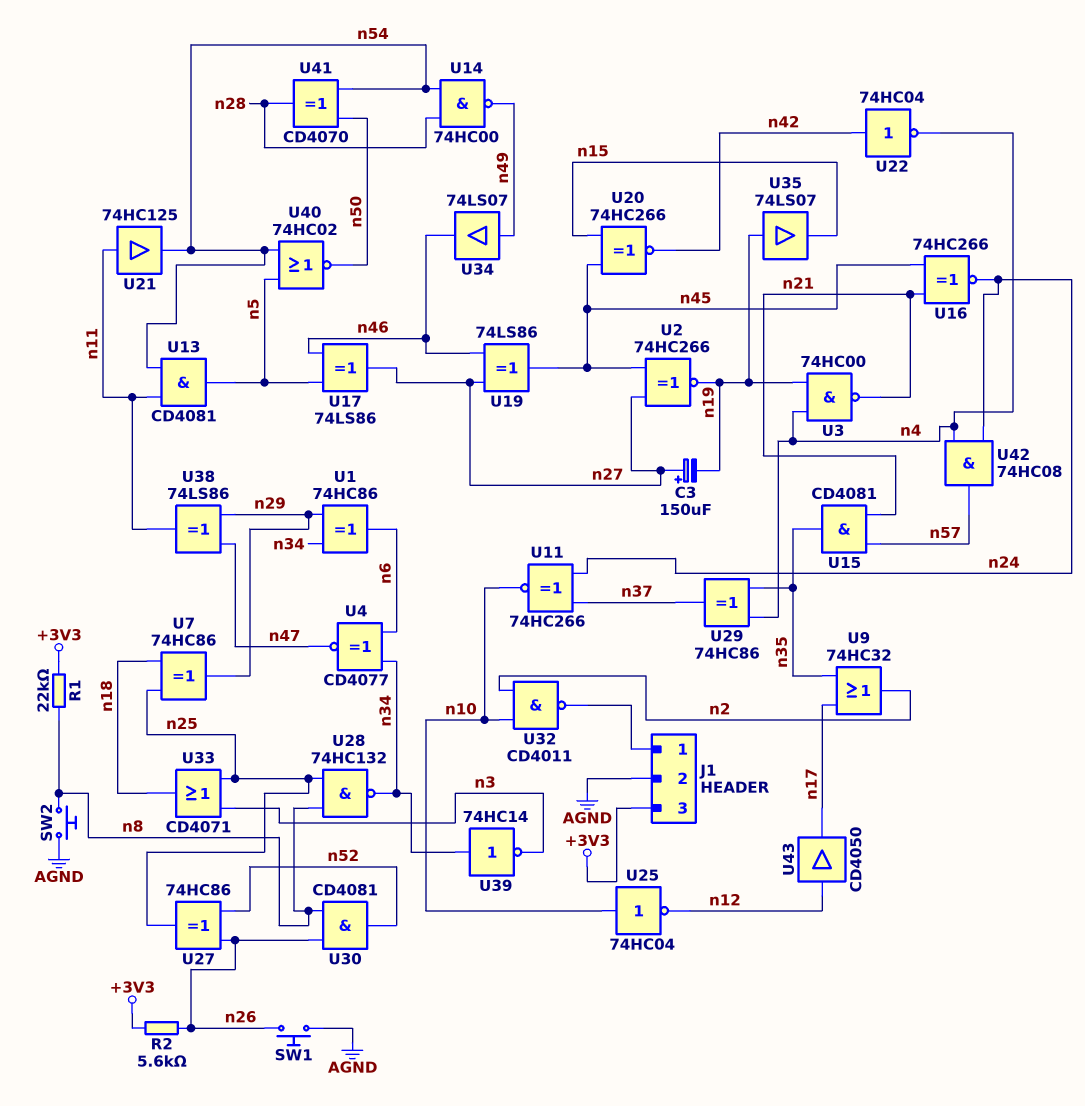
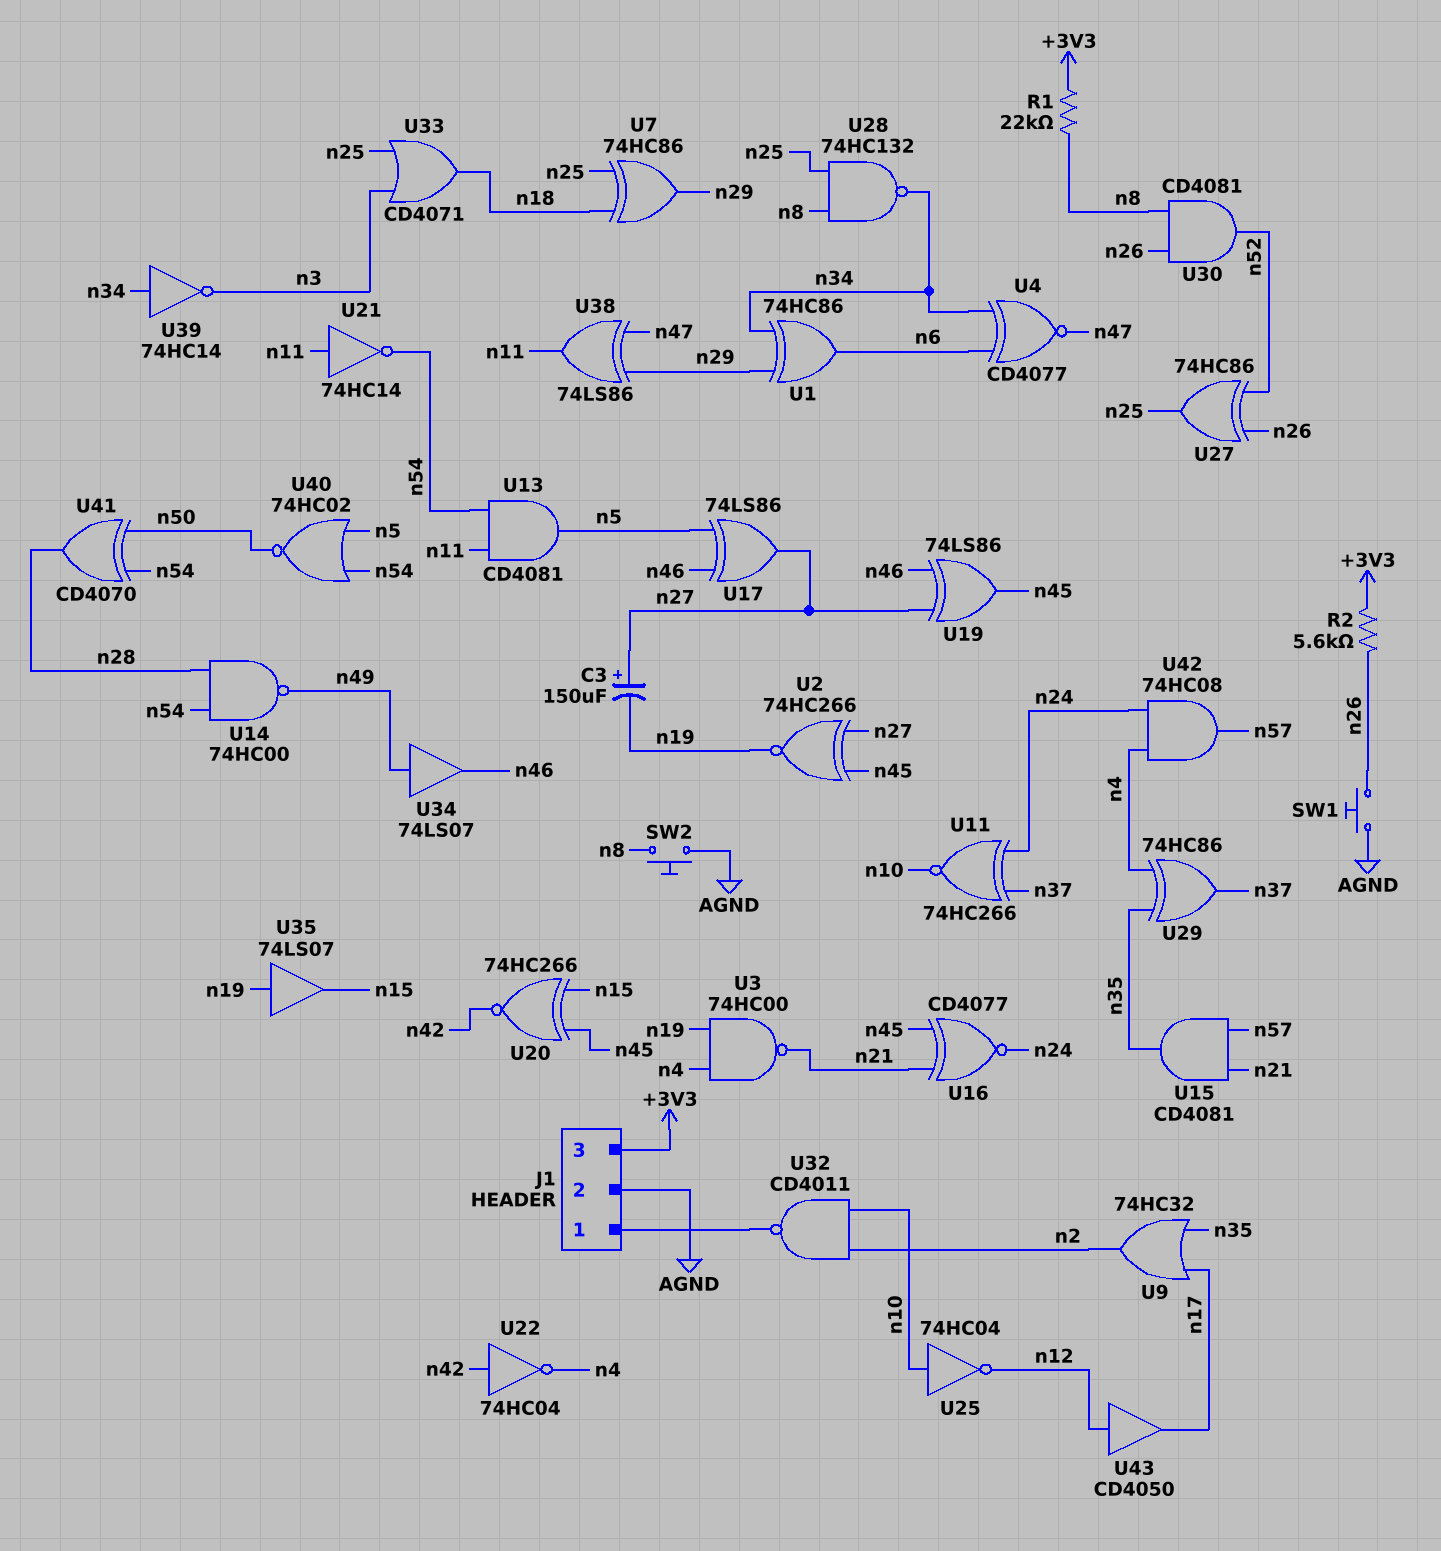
U16: XNOR 74HC266 (in n21, in n45, out n24) -> XNOR CD4077 (in n21, in n45, out n24)
U21: buffer 74HC125 (in n11, out n54) -> NOT 74HC14 (in n11, out n54)

